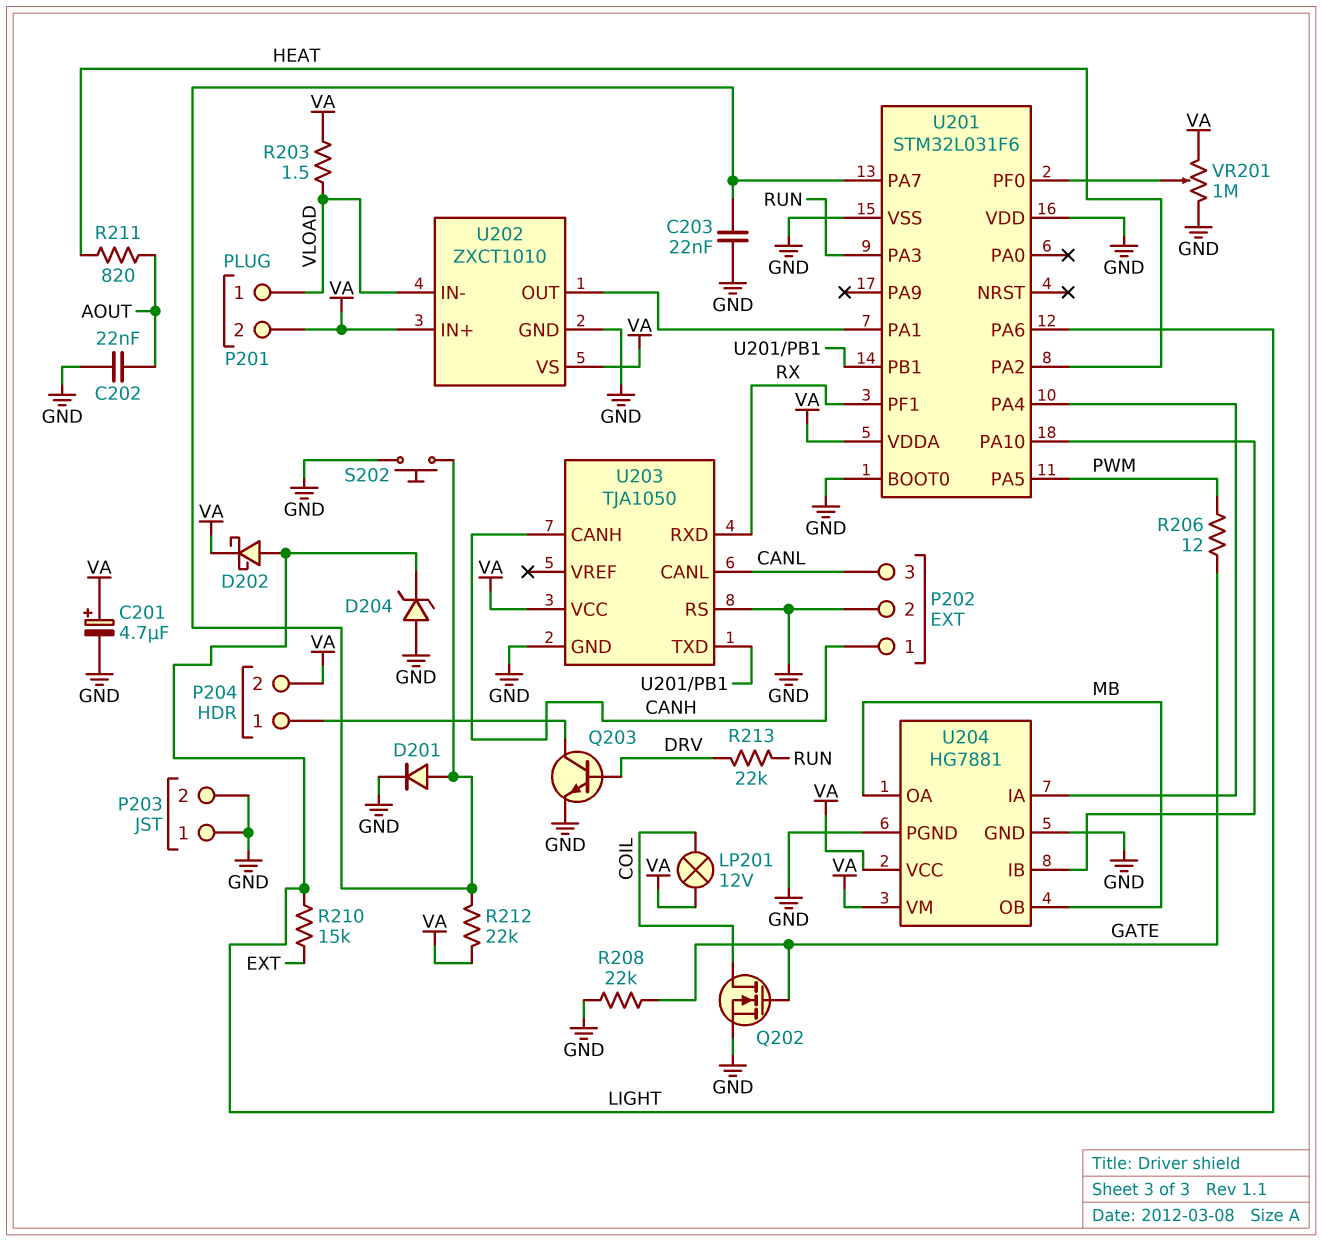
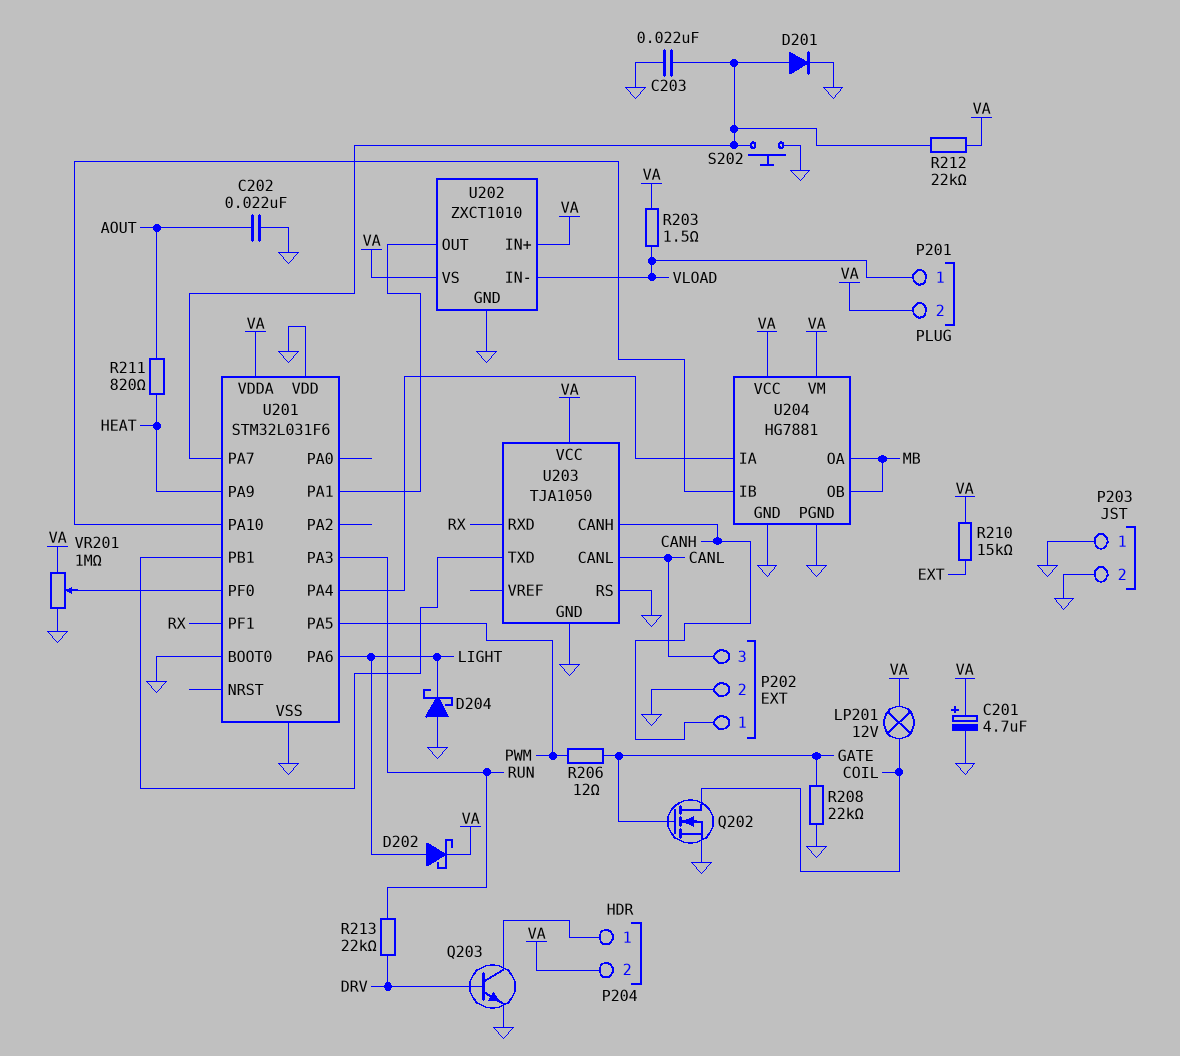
D204: zener (A GND, K LIGHT) -> schottky (A GND, K LIGHT)
R210: 15k (EXT, LIGHT) -> 15k (EXT, VA)
U201 pin PA2: HEAT -> none
U201 pin PA9: none -> HEAT

